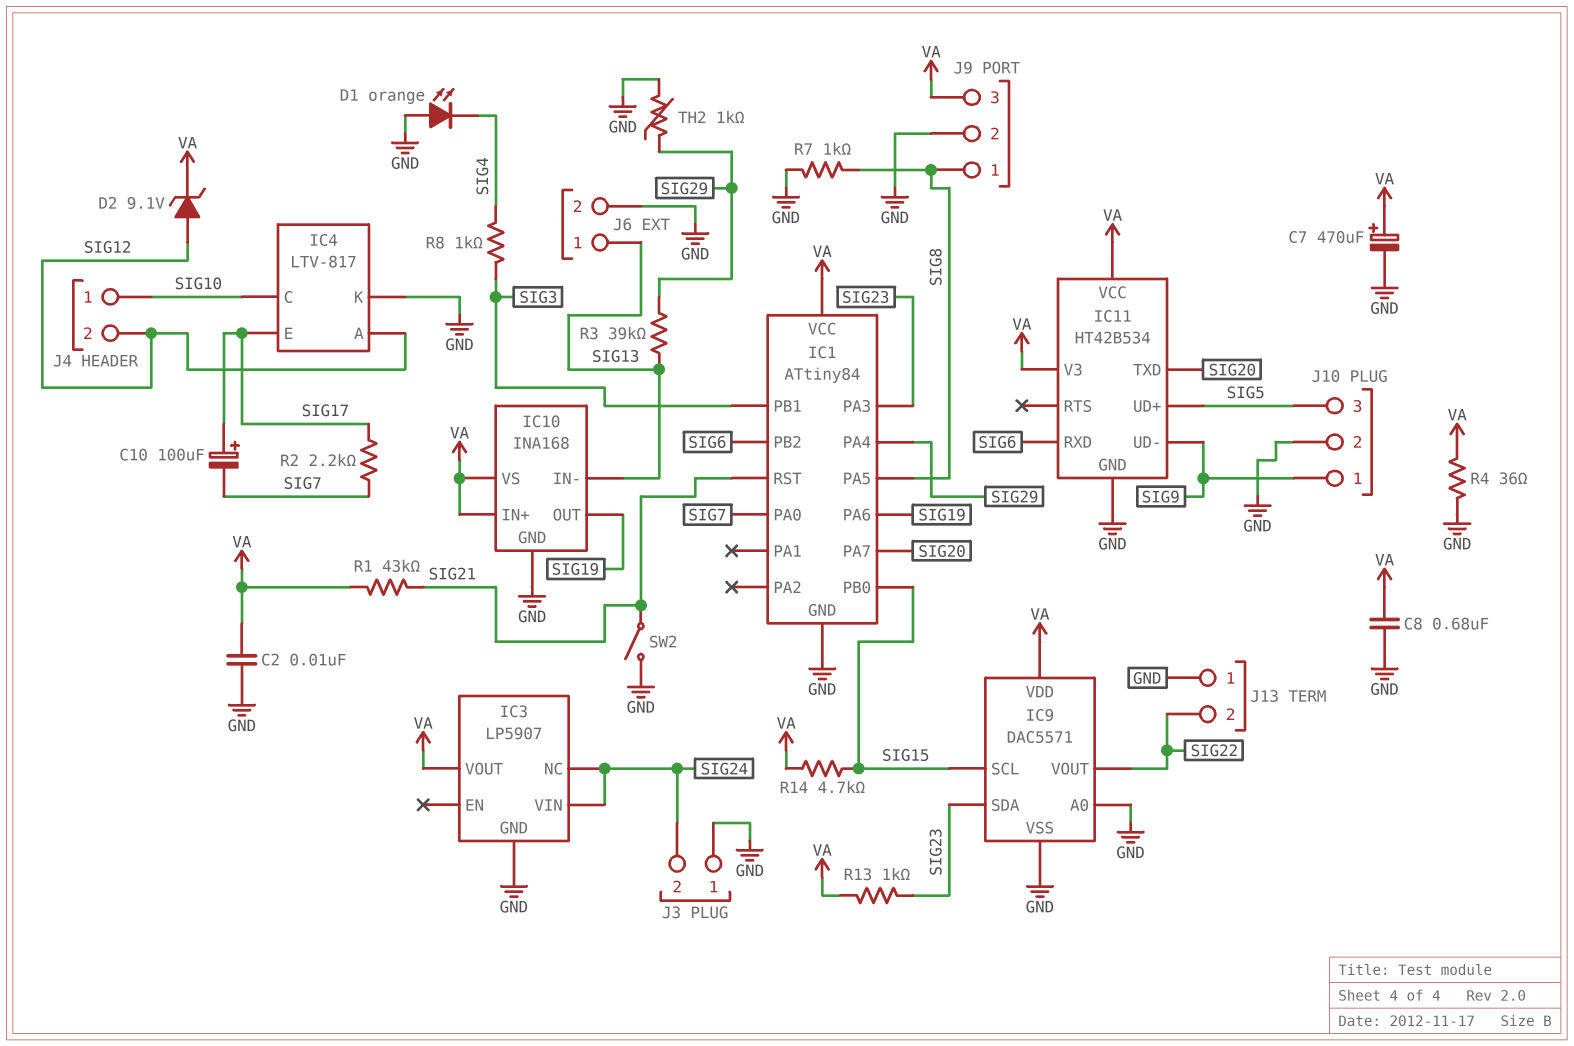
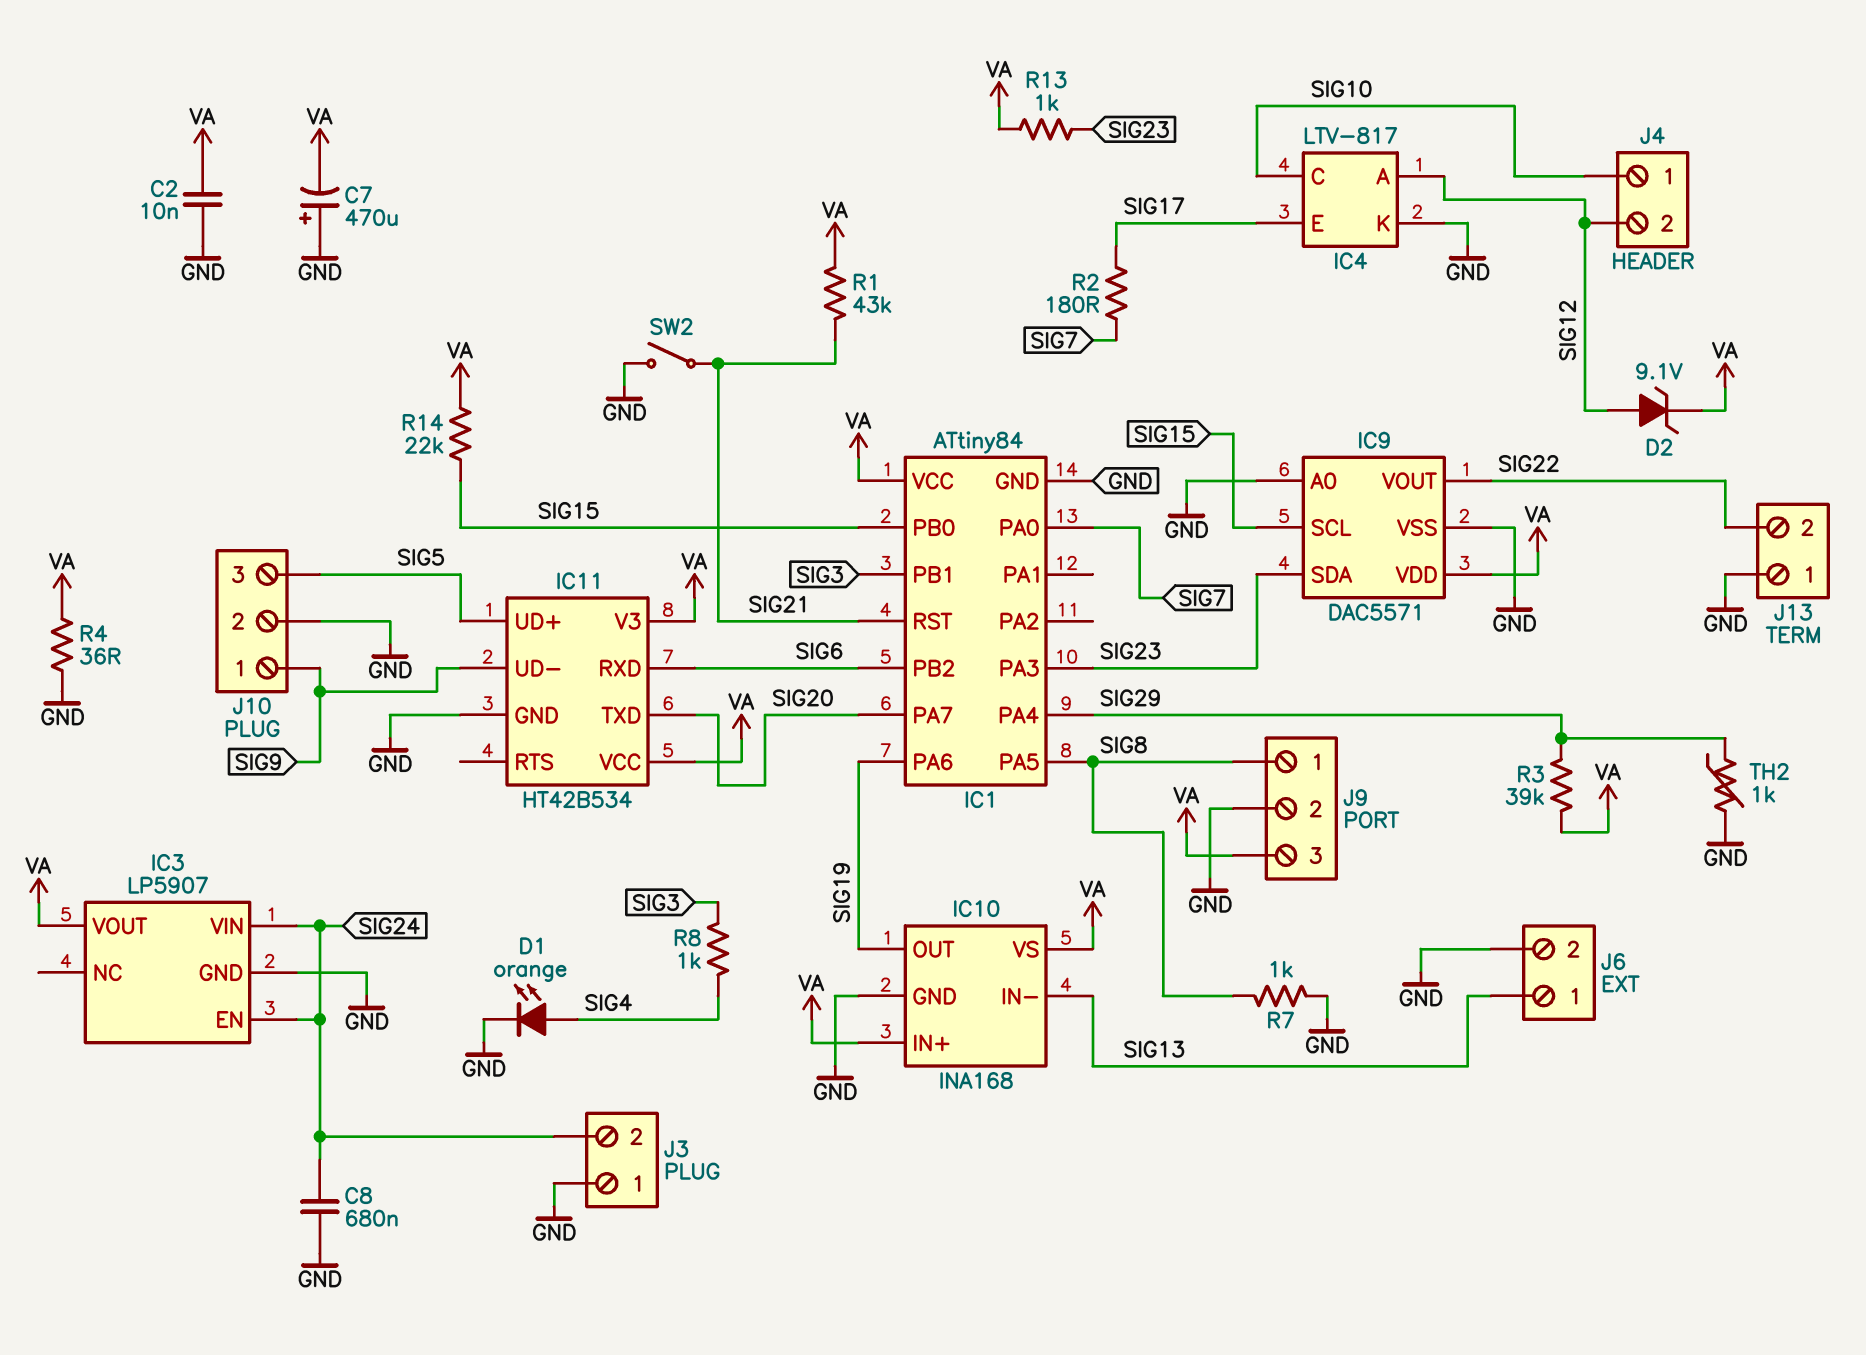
C7: 470uF (plus VA, minus GND) -> 470uF (plus GND, minus VA)
C8: 680nF (GND, VA) -> 680nF (GND, SIG24)
C10: 100uF (plus SIG17, minus SIG7) -> none
D1: LED orange (A GND, K SIG4) -> LED orange (A SIG4, K GND)
IC3 pin EN: none -> SIG24
IC3 pin NC: SIG24 -> none
R2: 2.2k (SIG7, SIG17) -> 180 (SIG7, SIG17)
R3: 39k (SIG13, SIG29) -> 39k (SIG29, VA)
R14: 4.7k (SIG15, VA) -> 22k (SIG15, VA)

